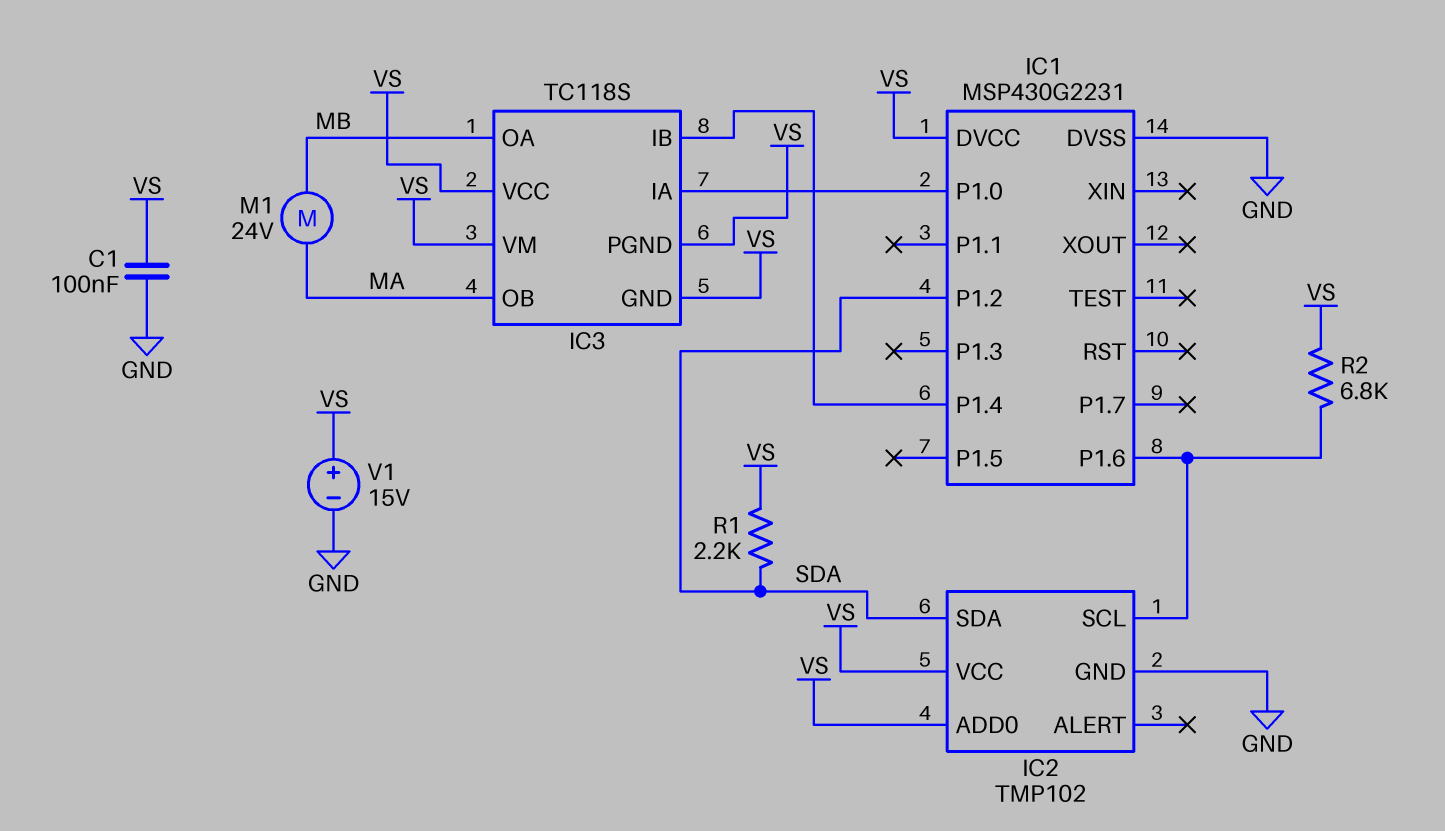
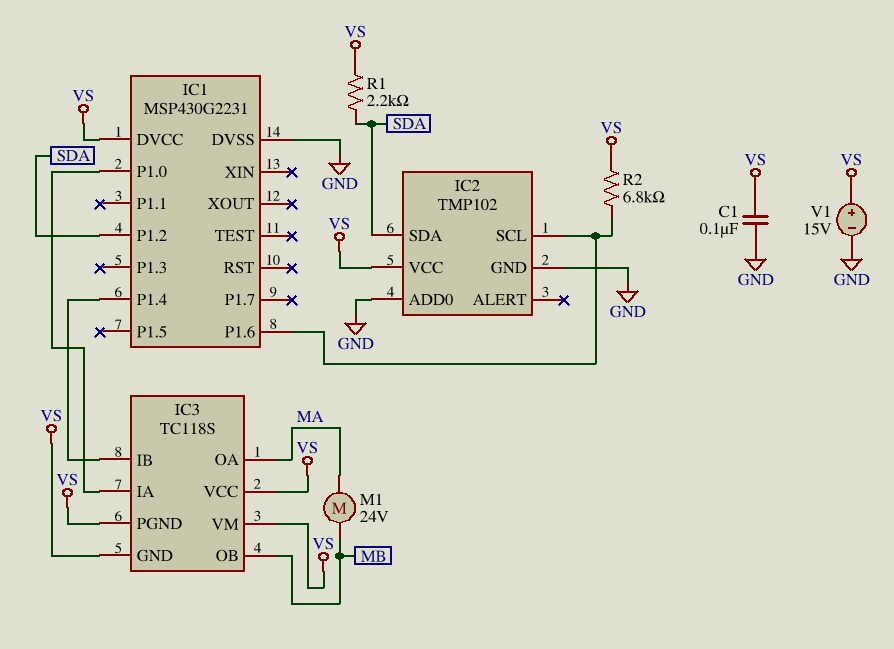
IC2 pin ADD0: VS -> GND
IC3 pin OA: MB -> MA
IC3 pin OB: MA -> MB

